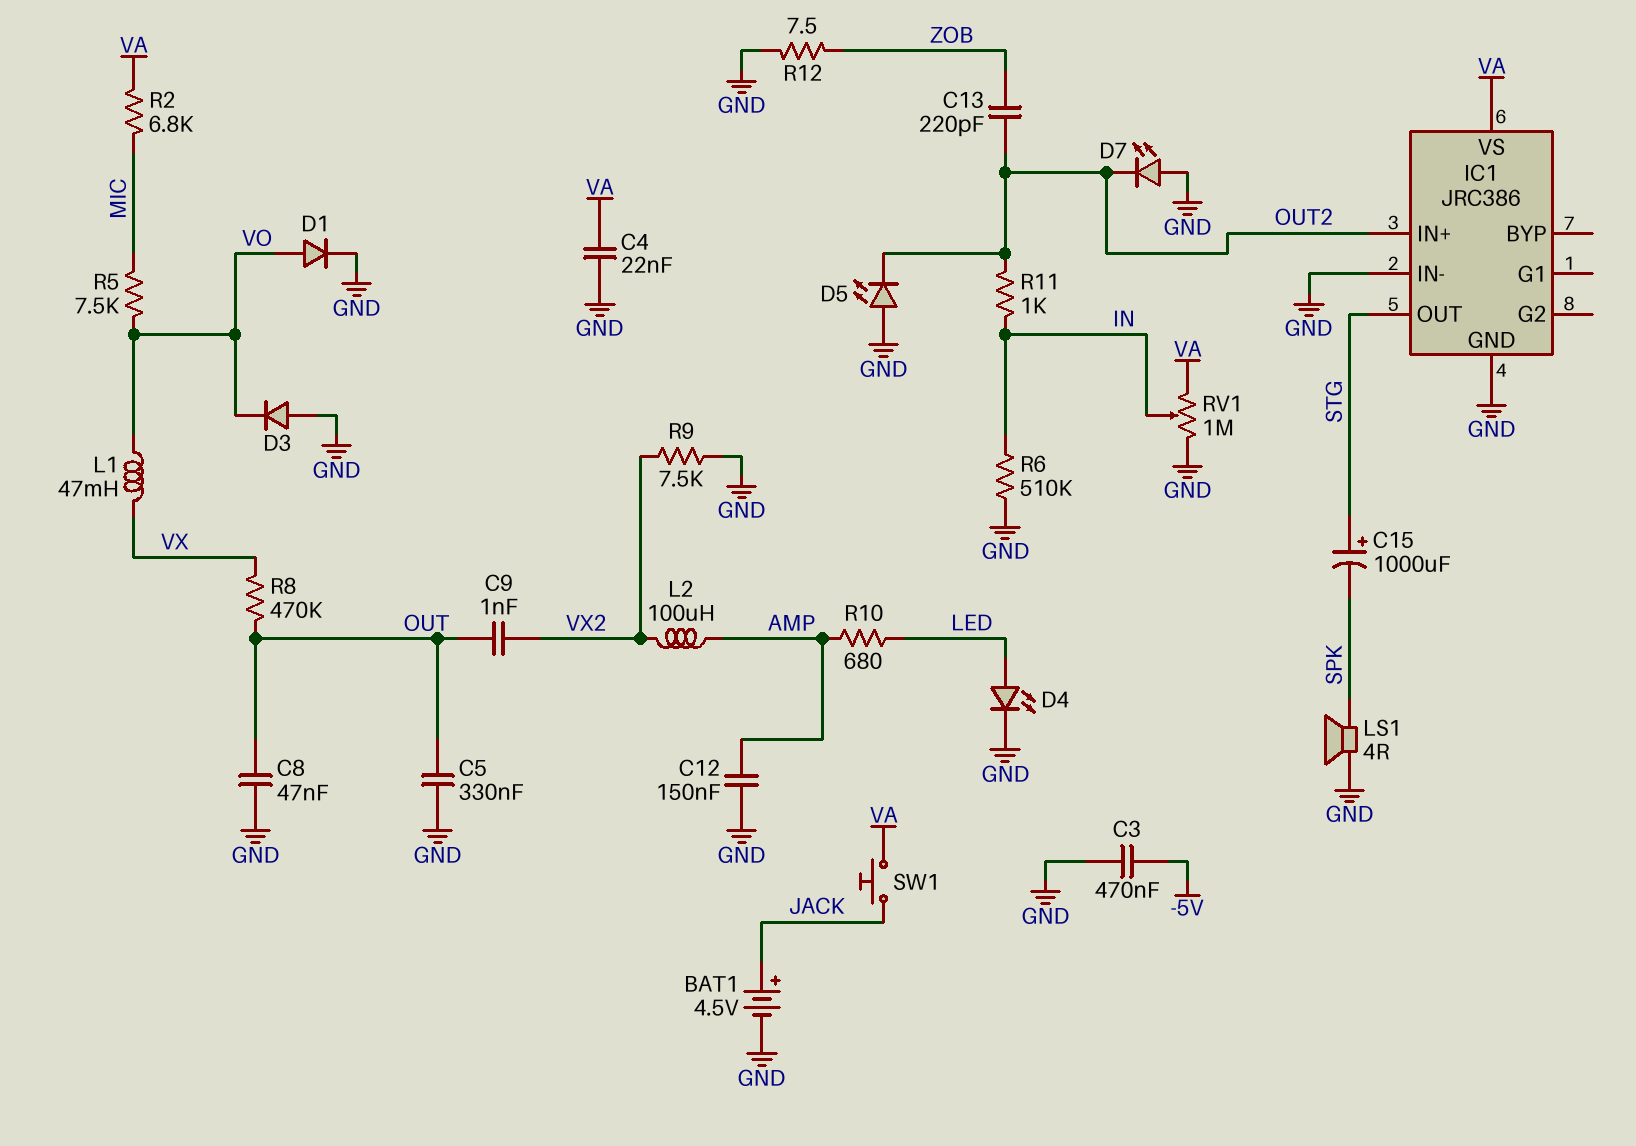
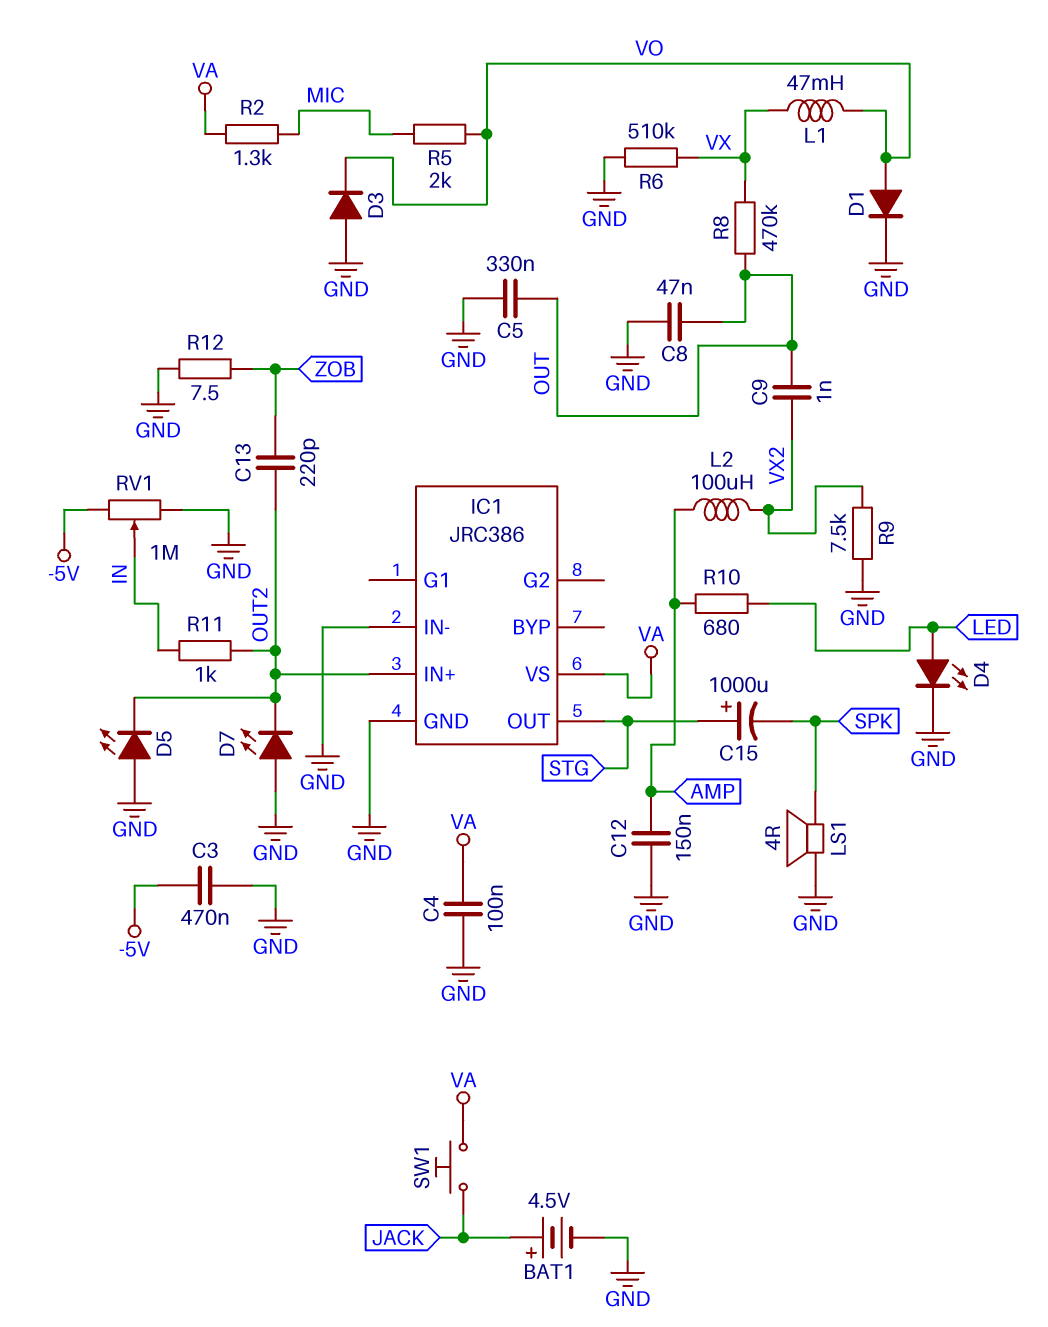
C4: 22nF (GND, VA) -> 100nF (GND, VA)
R2: 6.8k (MIC, VA) -> 1.3k (MIC, VA)
R5: 7.5k (MIC, VO) -> 2k (MIC, VO)
R6: 510k (GND, IN) -> 510k (GND, VX)
RV1: 1M (GND, VA, wiper IN) -> 1M (-5V, GND, wiper IN)

